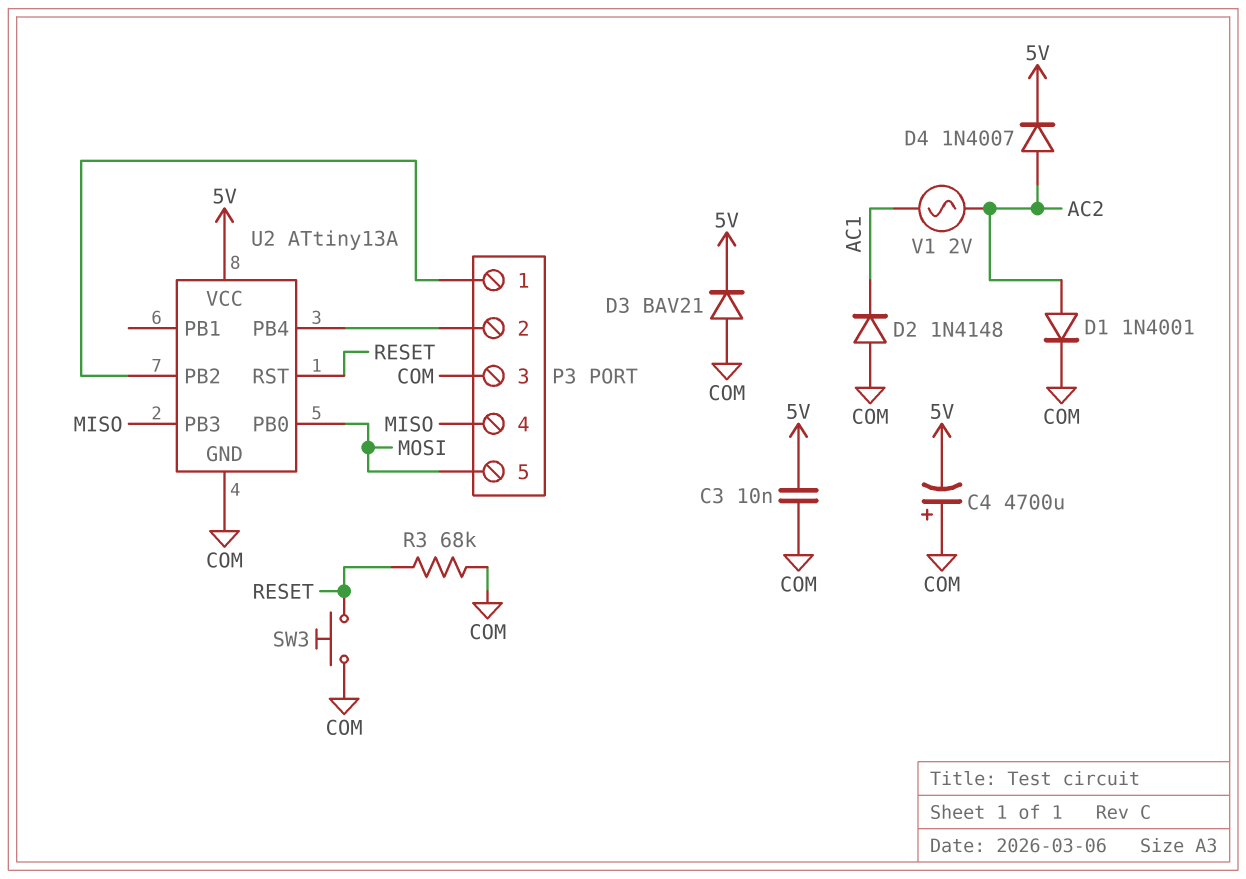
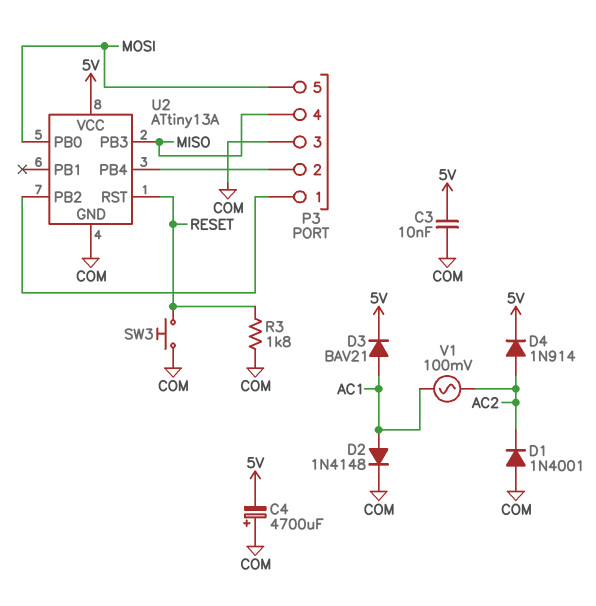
D1: diode 1N4001 (A AC2, K COM) -> diode 1N4001 (A COM, K AC2)
D2: diode 1N4148 (A COM, K AC1) -> diode 1N4148 (A AC1, K COM)
D3: diode BAV21 (A COM, K 5V) -> diode BAV21 (A AC1, K 5V)
D4: diode 1N4007 (A AC2, K 5V) -> diode 1N914 (A AC2, K 5V)
R3: 68k (COM, RESET) -> 1.8k (COM, RESET)
V1: AC 2V (AC1, AC2) -> AC 100mV (AC1, AC2)

